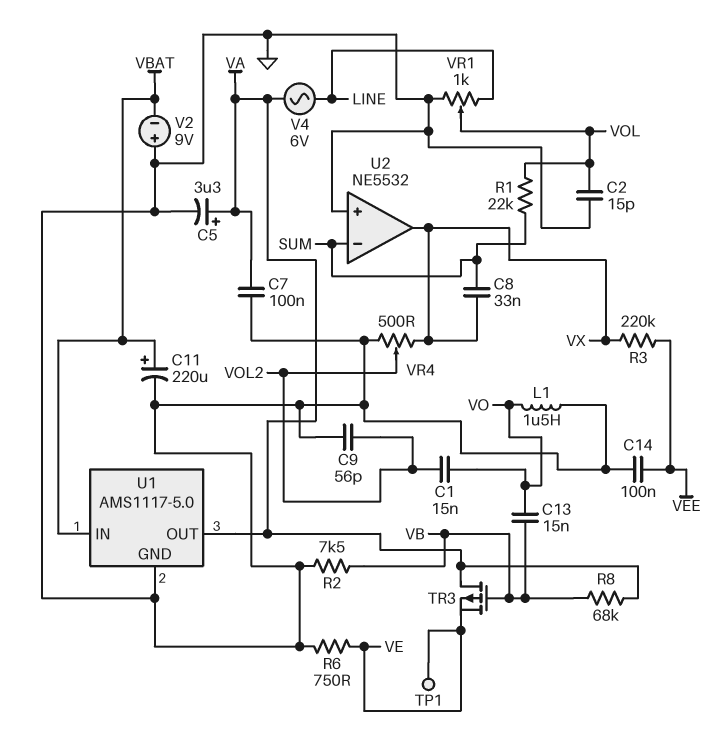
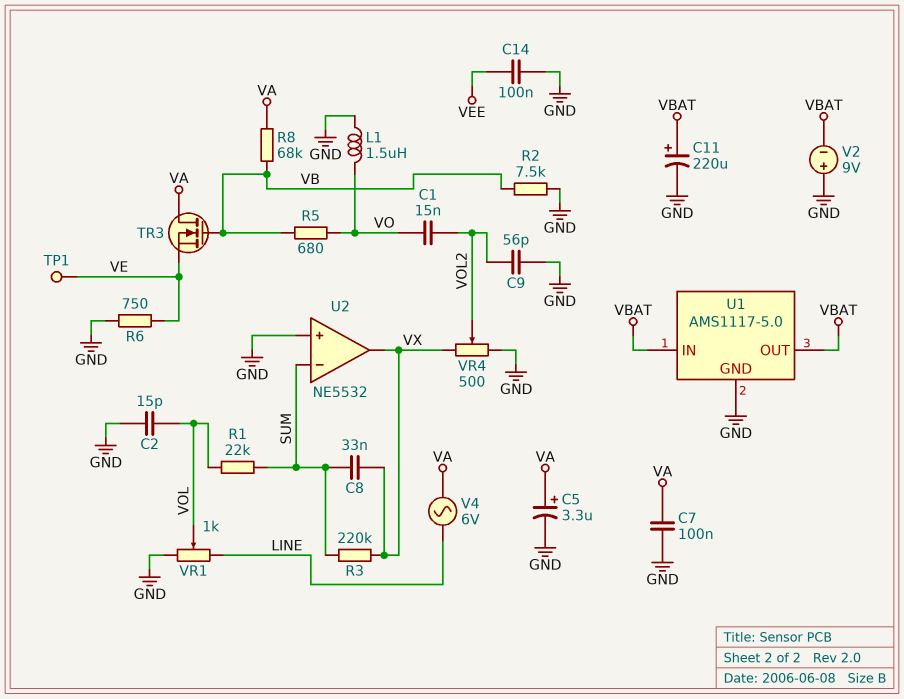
C13: 15nF (VB, VO) -> none
R3: 220k (VEE, VX) -> 220k (SUM, VX)
R5: none -> 680 (VB, VO)
TR3: PMOS (G VB, D VA, S VE) -> NMOS (G VB, D VA, S VE)
U1 pin OUT: VA -> VBAT

